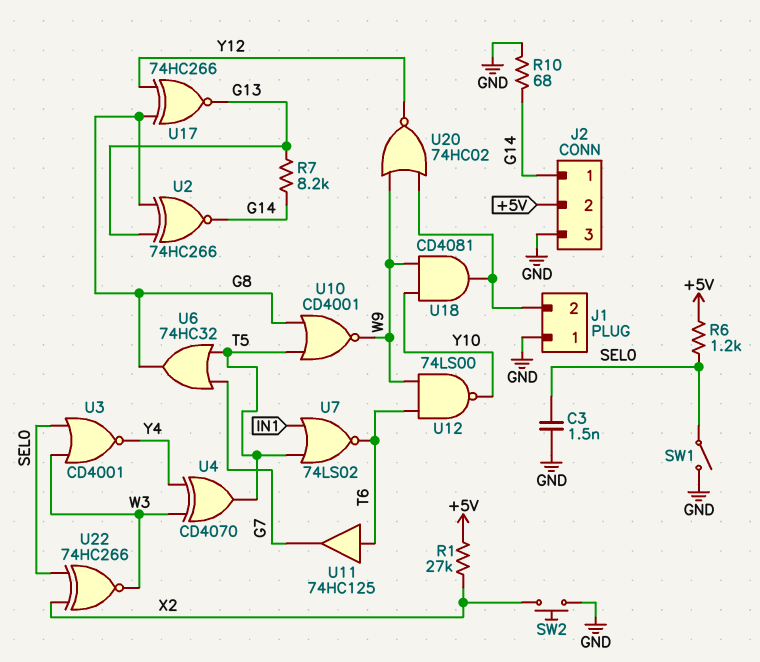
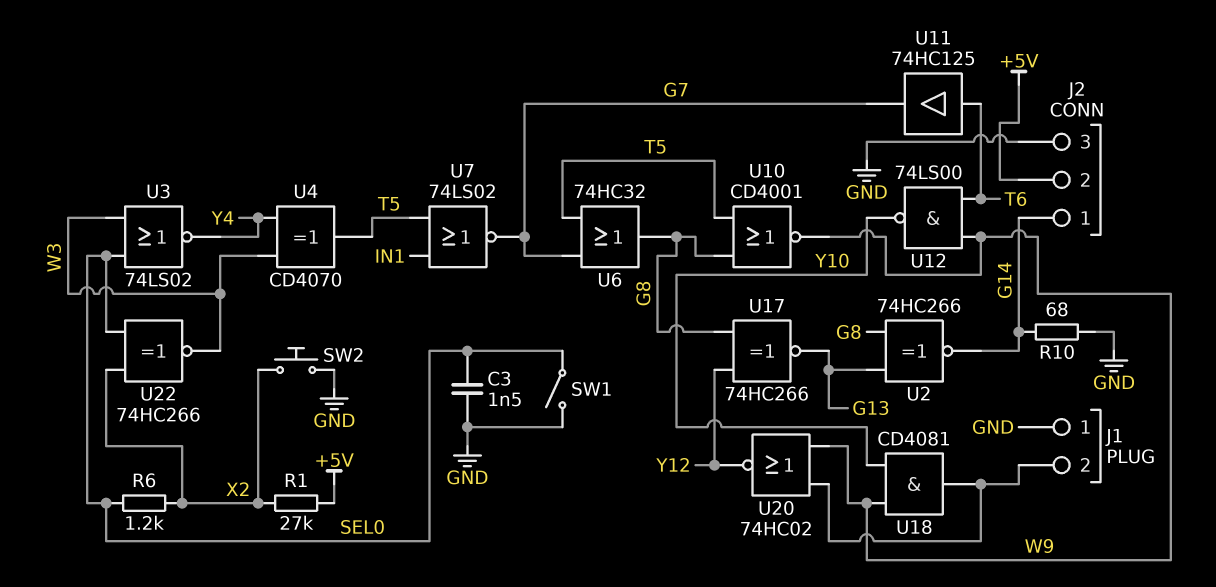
R6: 1.2k (+5V, SEL0) -> 1.2k (SEL0, X2)
R7: 8.2k (G13, G14) -> none
U3: NOR CD4001 (in SEL0, in W3, out Y4) -> NOR 74LS02 (in SEL0, in W3, out Y4)
U7: NOR 74LS02 (in IN1, in T5, out T6) -> NOR 74LS02 (in IN1, in T5, out G7)

